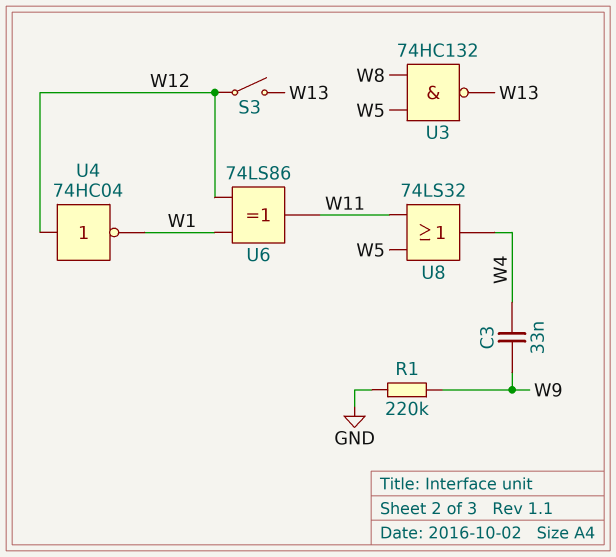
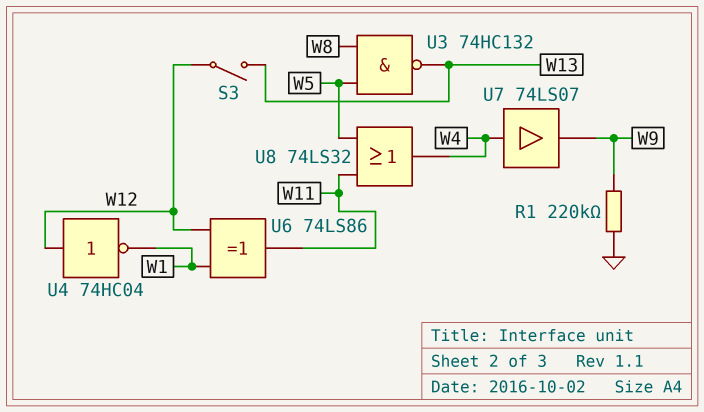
C3: 33nF (W4, W9) -> none
U7: none -> buffer 74LS07 (in W4, out W9)

